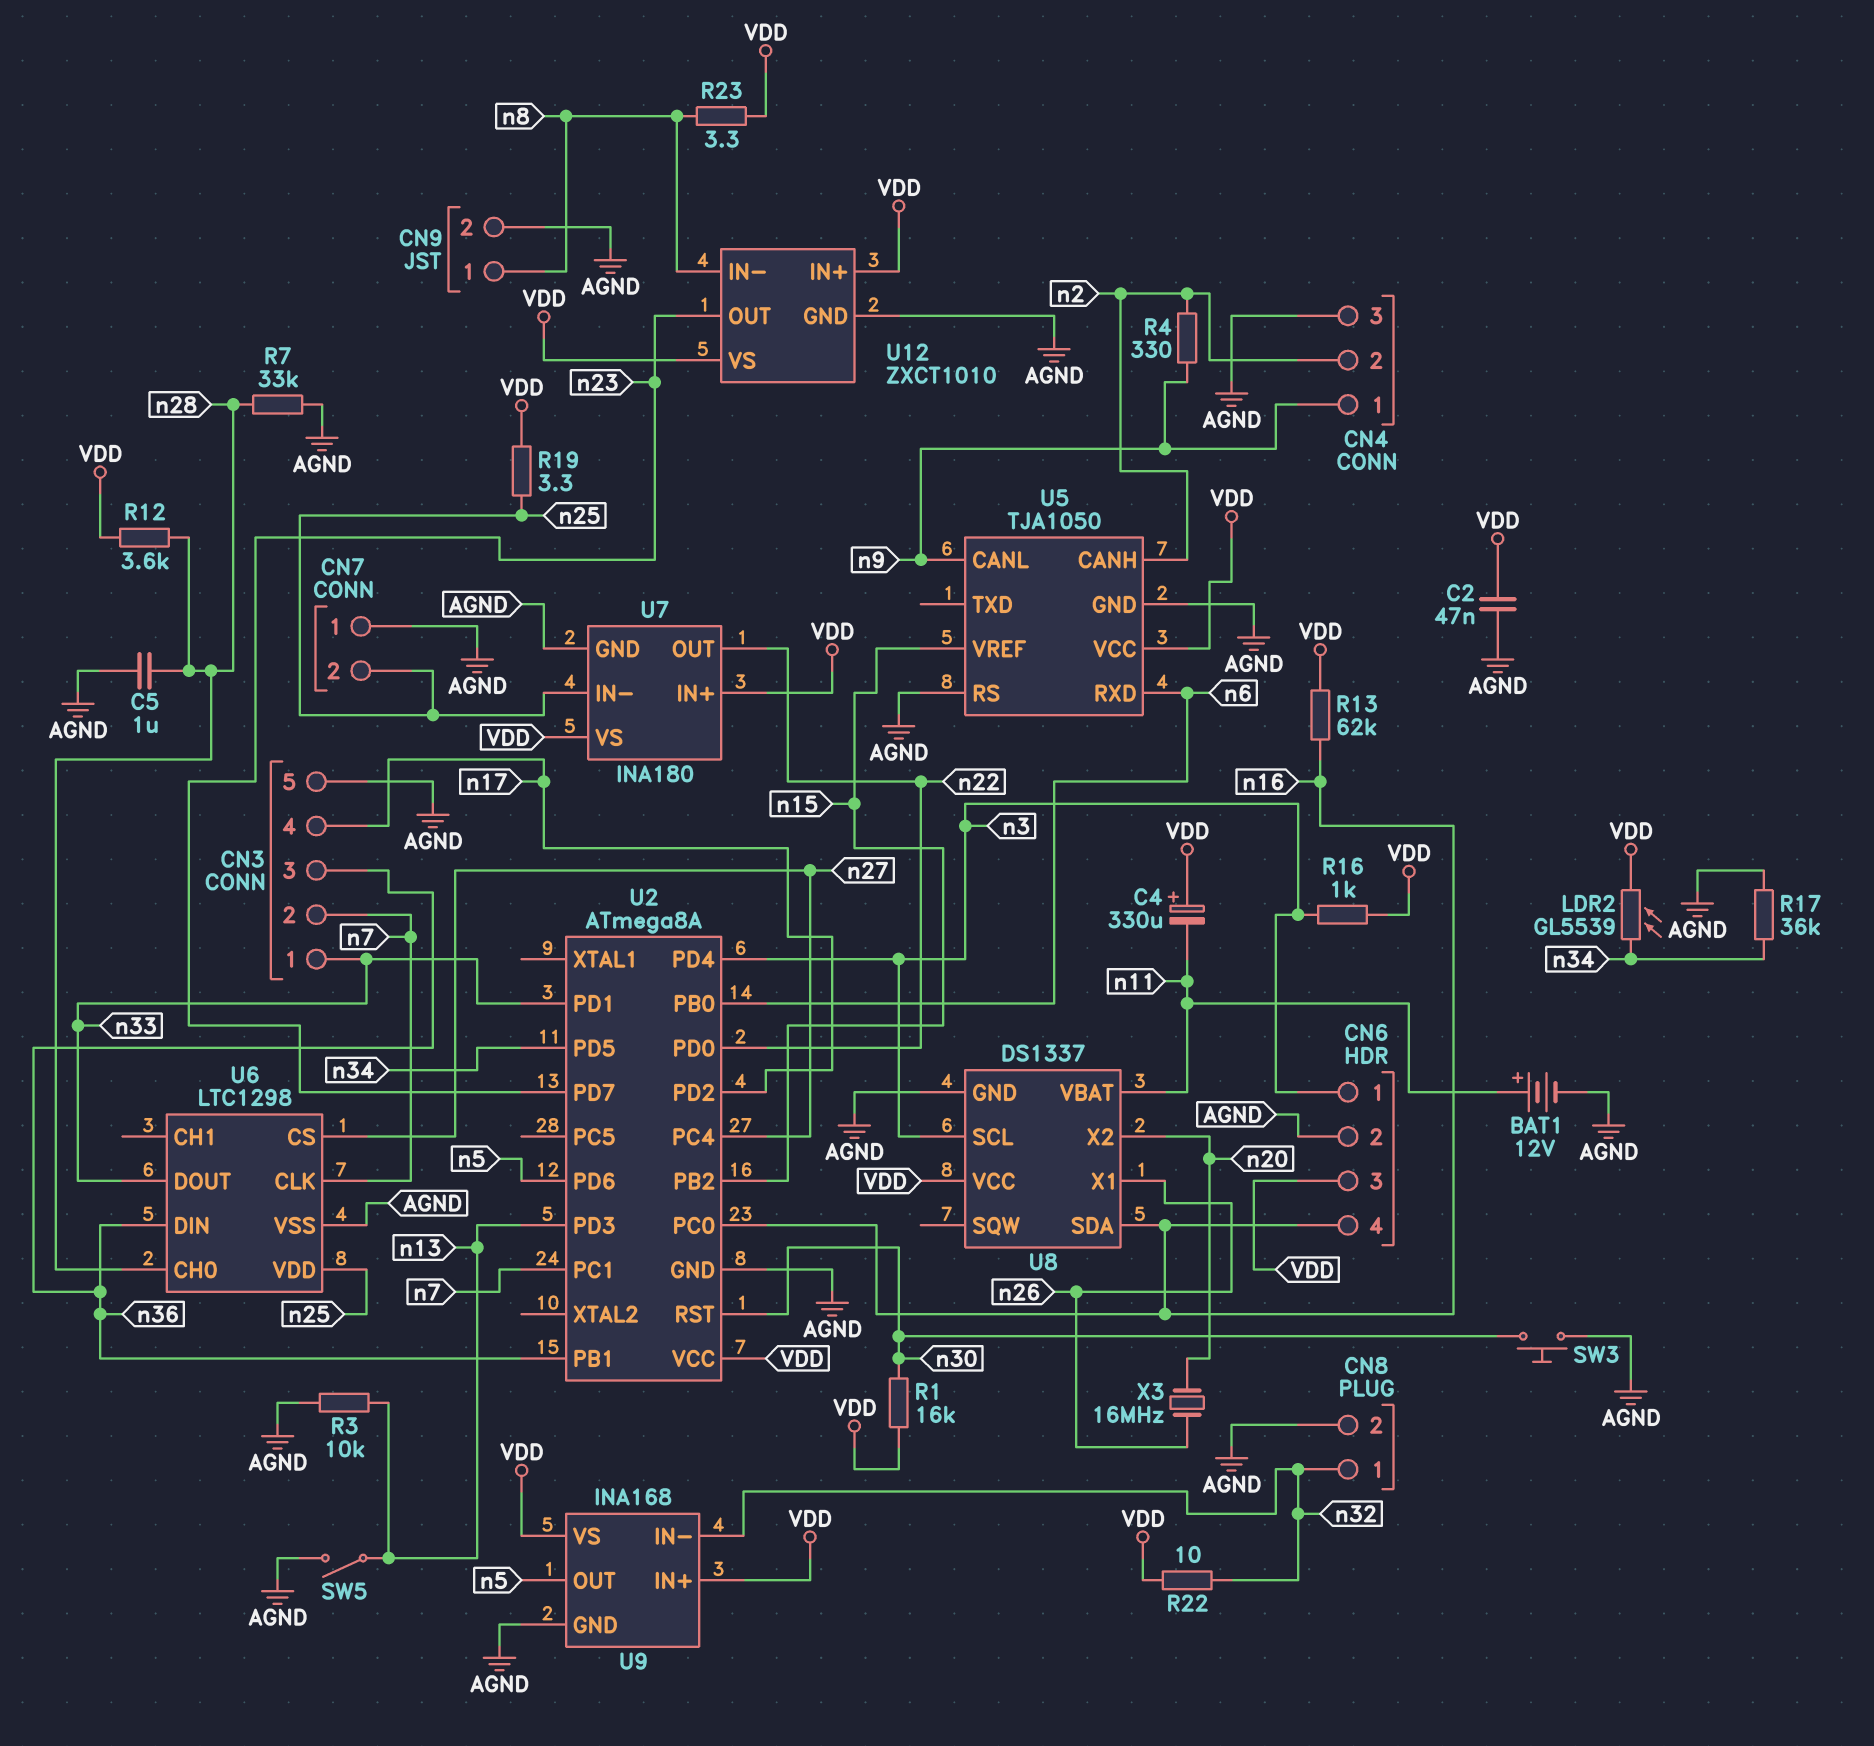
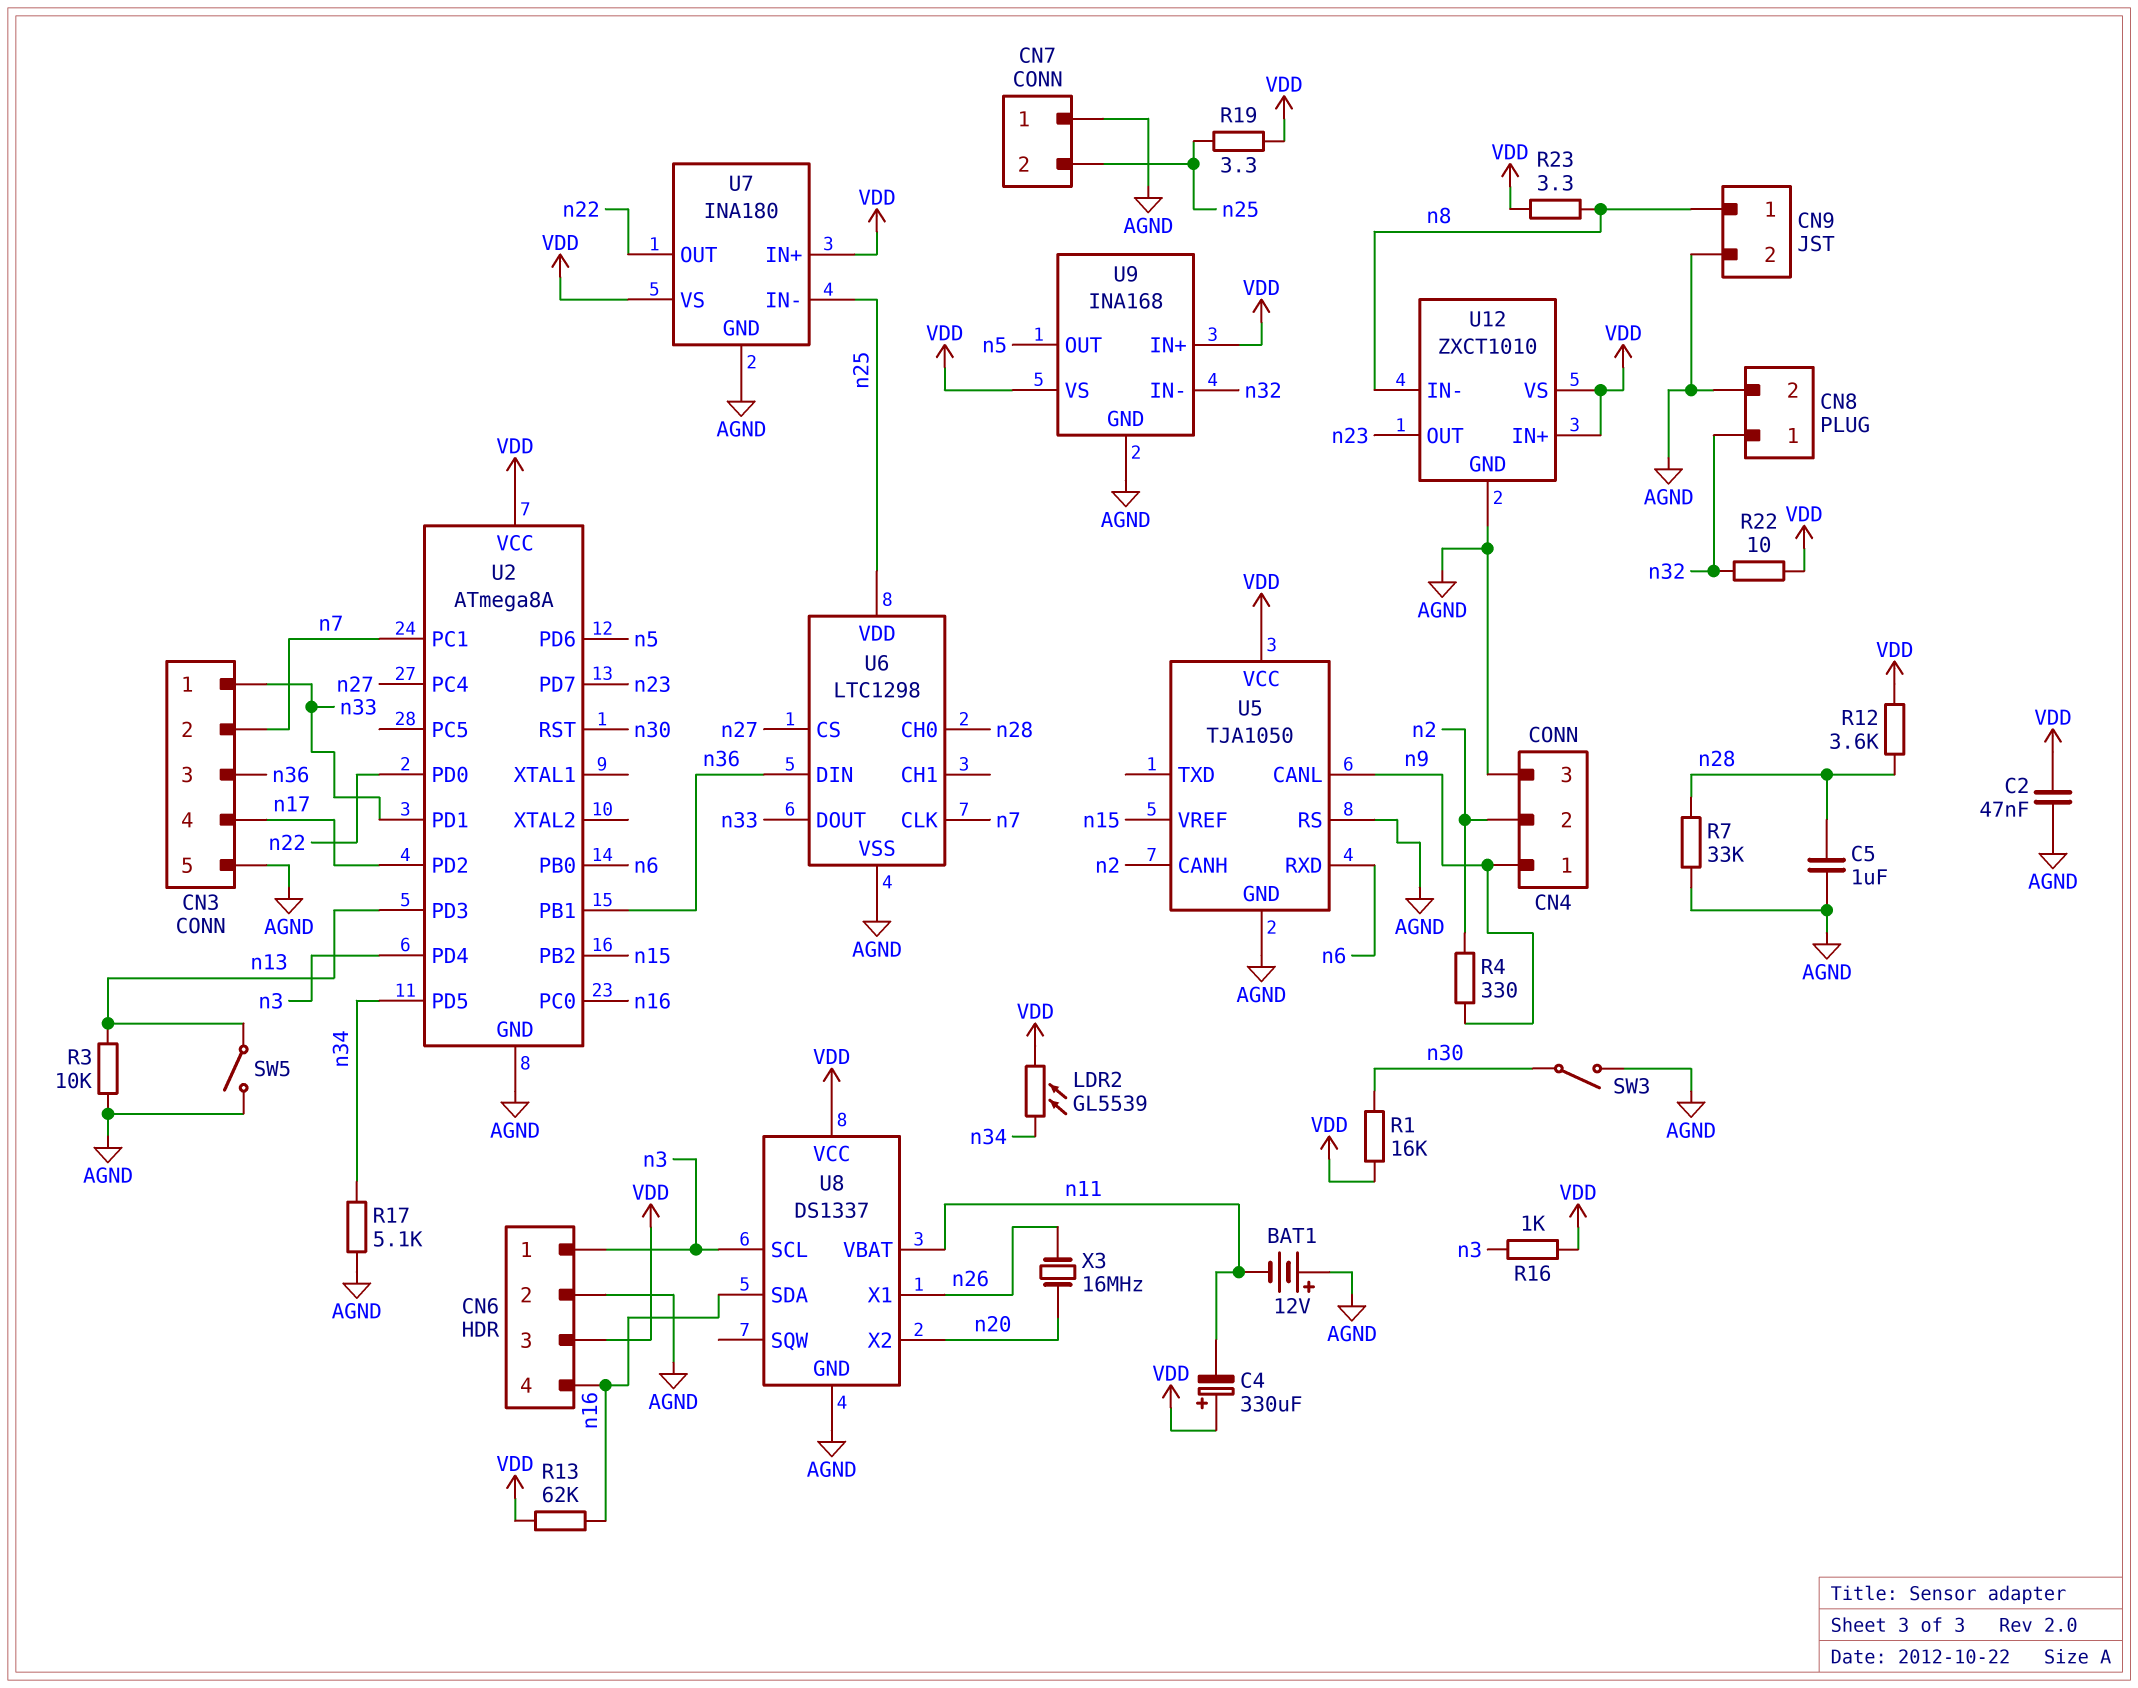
BAT1: 12V (plus n11, minus AGND) -> 12V (plus AGND, minus n11)
R17: 36k (AGND, n34) -> 5.1k (AGND, n34)
SW3: button (AGND, n30) -> switch (AGND, n30)

